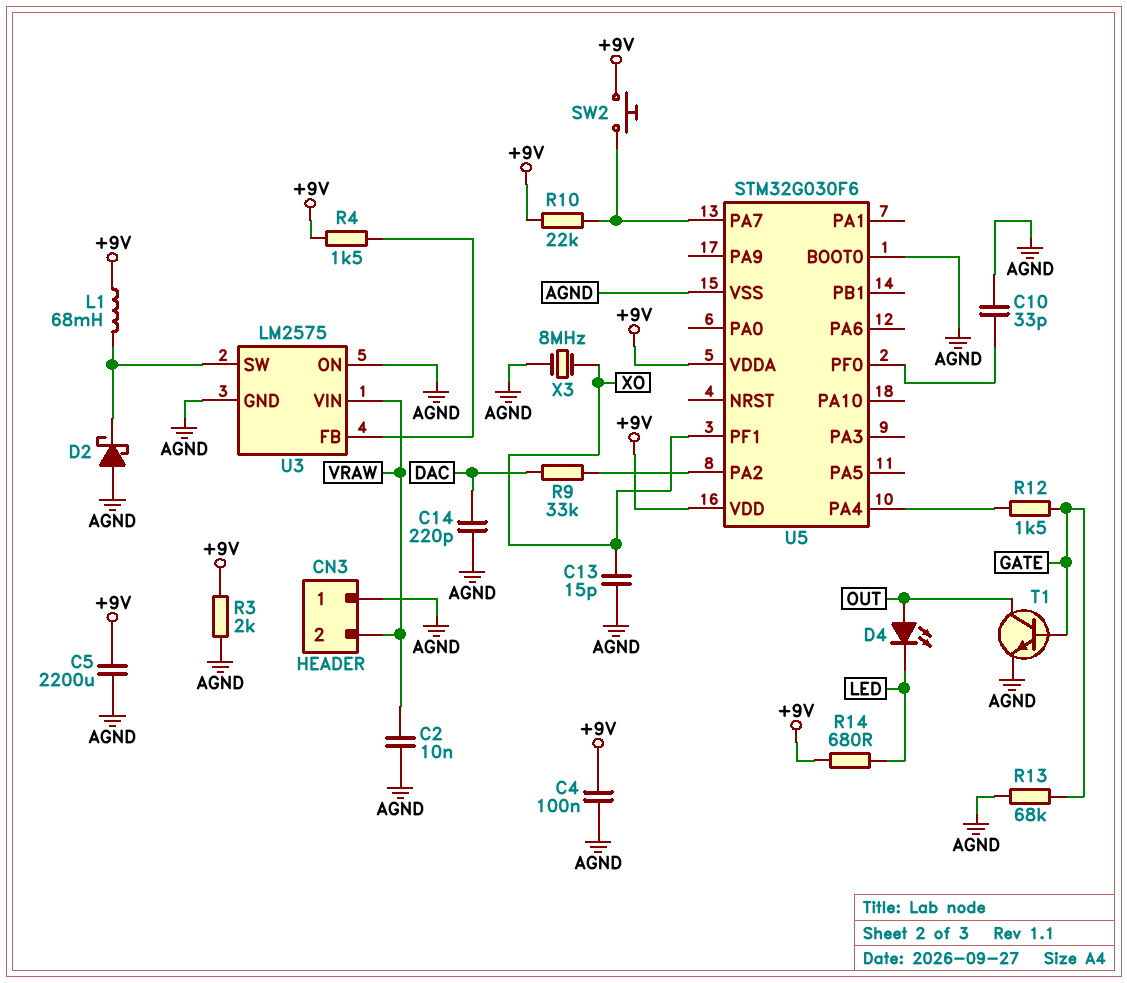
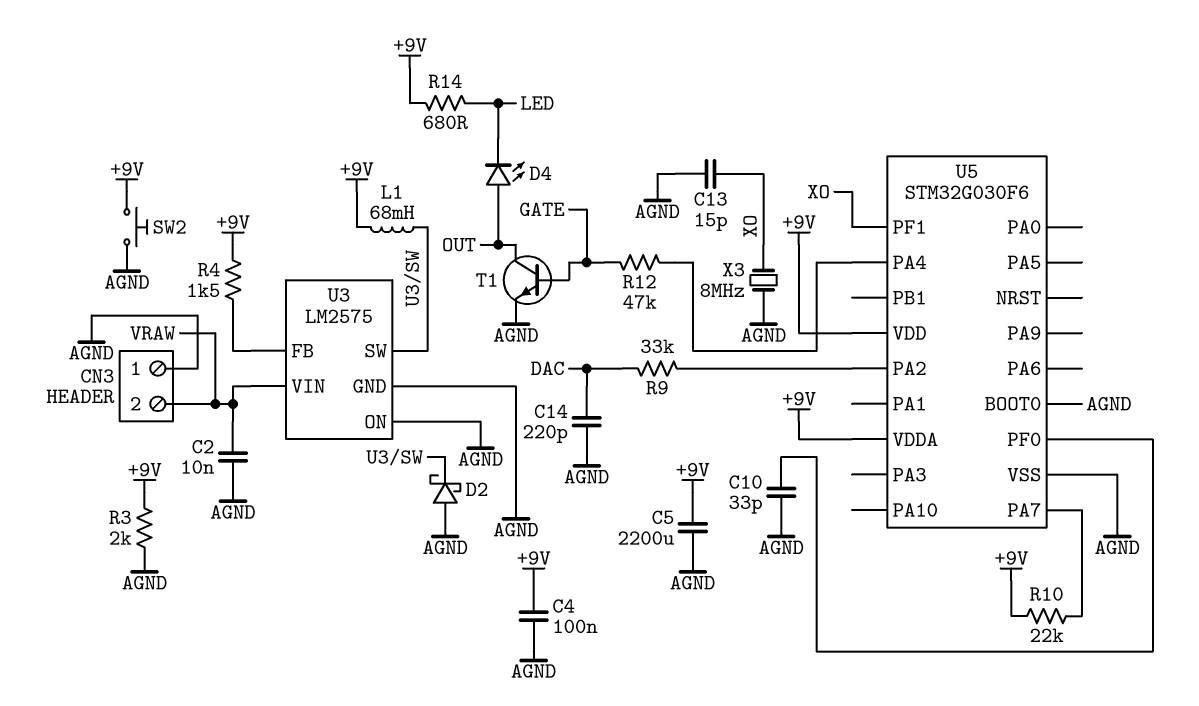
R12: 1.5k (GATE, U5/PA4) -> 47k (GATE, U5/PA4)
R13: 68k (AGND, GATE) -> none
SW2: button (+9V, U5/PA7) -> button (+9V, AGND)

